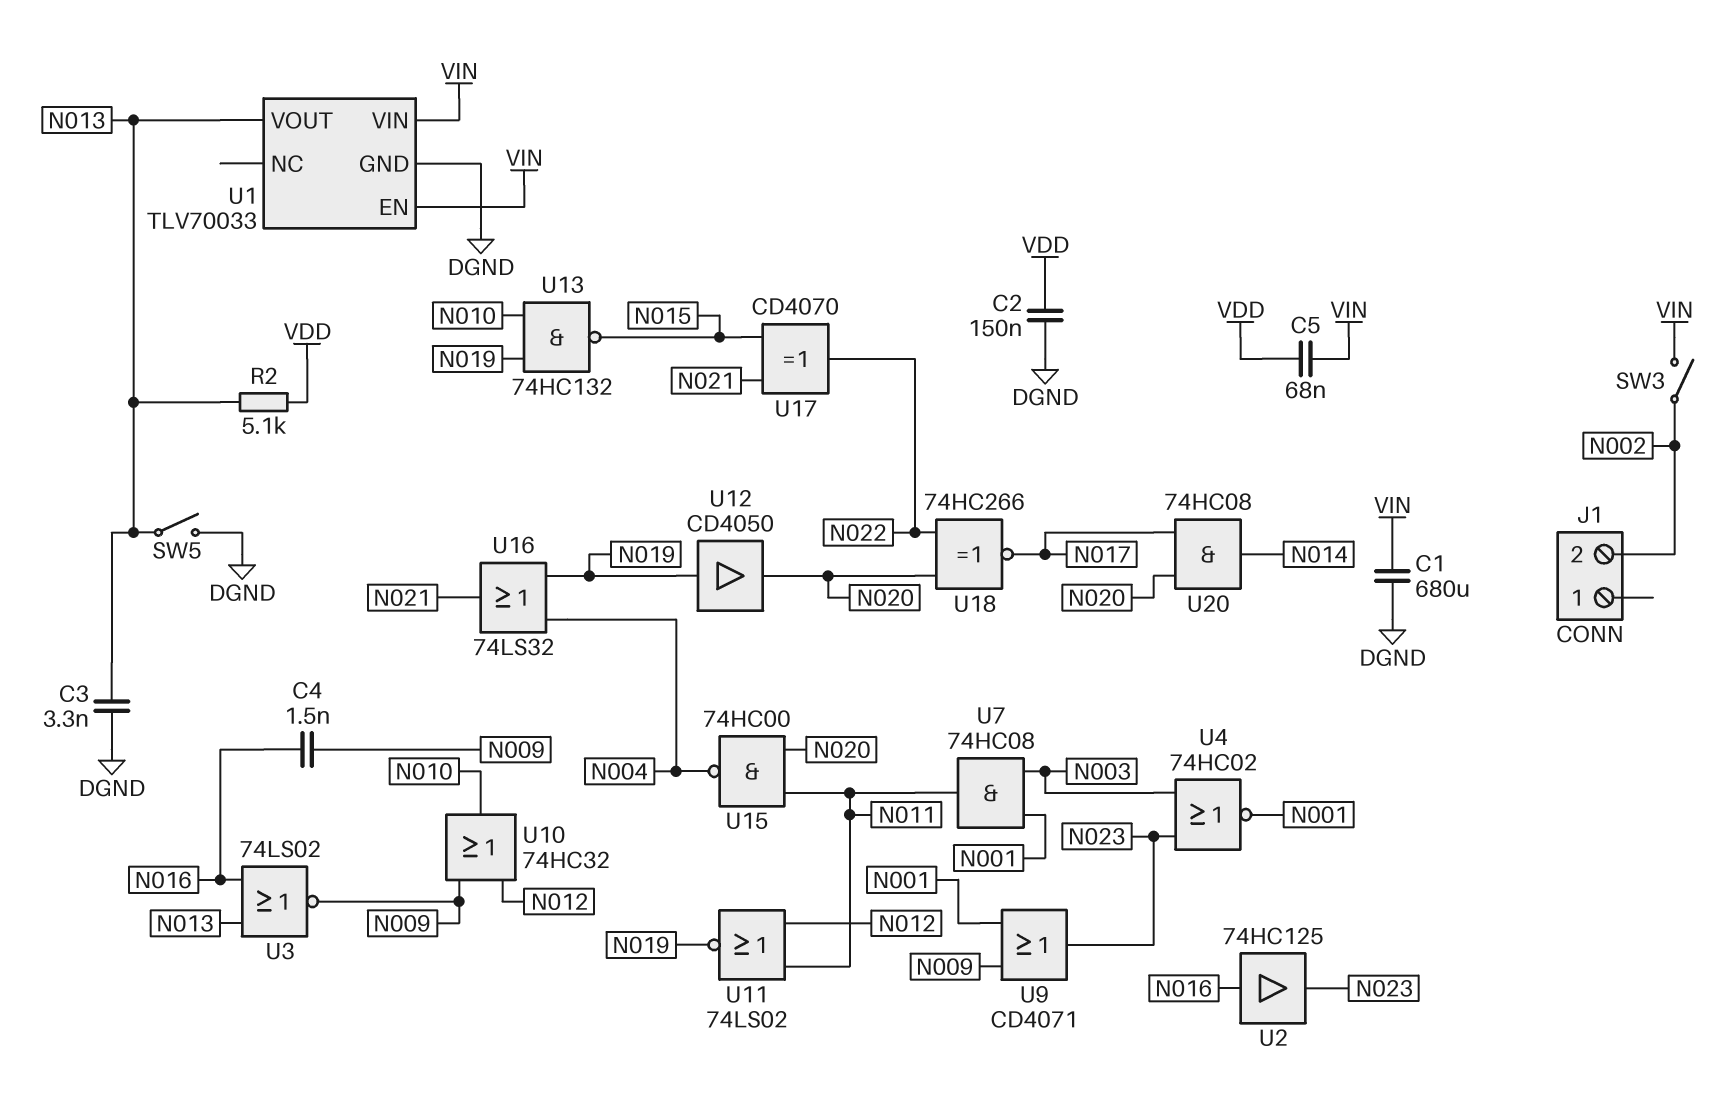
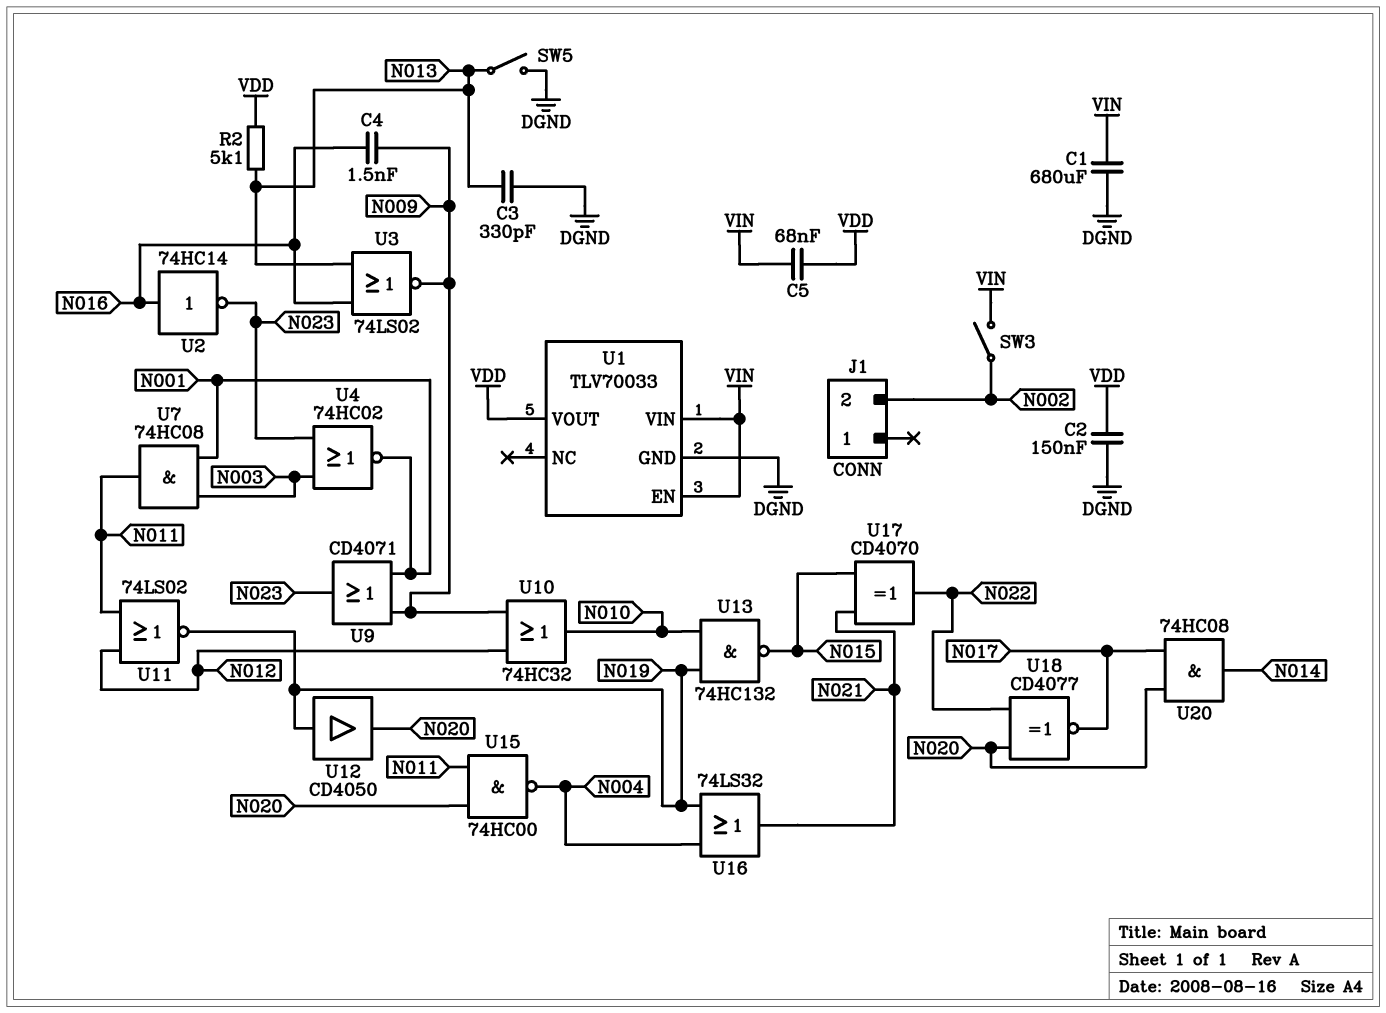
C3: 3.3nF (DGND, N013) -> 330pF (DGND, N013)
U1 pin VOUT: N013 -> VDD
U2: buffer 74HC125 (in N016, out N023) -> NOT 74HC14 (in N016, out N023)
U18: XNOR 74HC266 (in N020, in N022, out N017) -> XNOR CD4077 (in N020, in N022, out N017)

